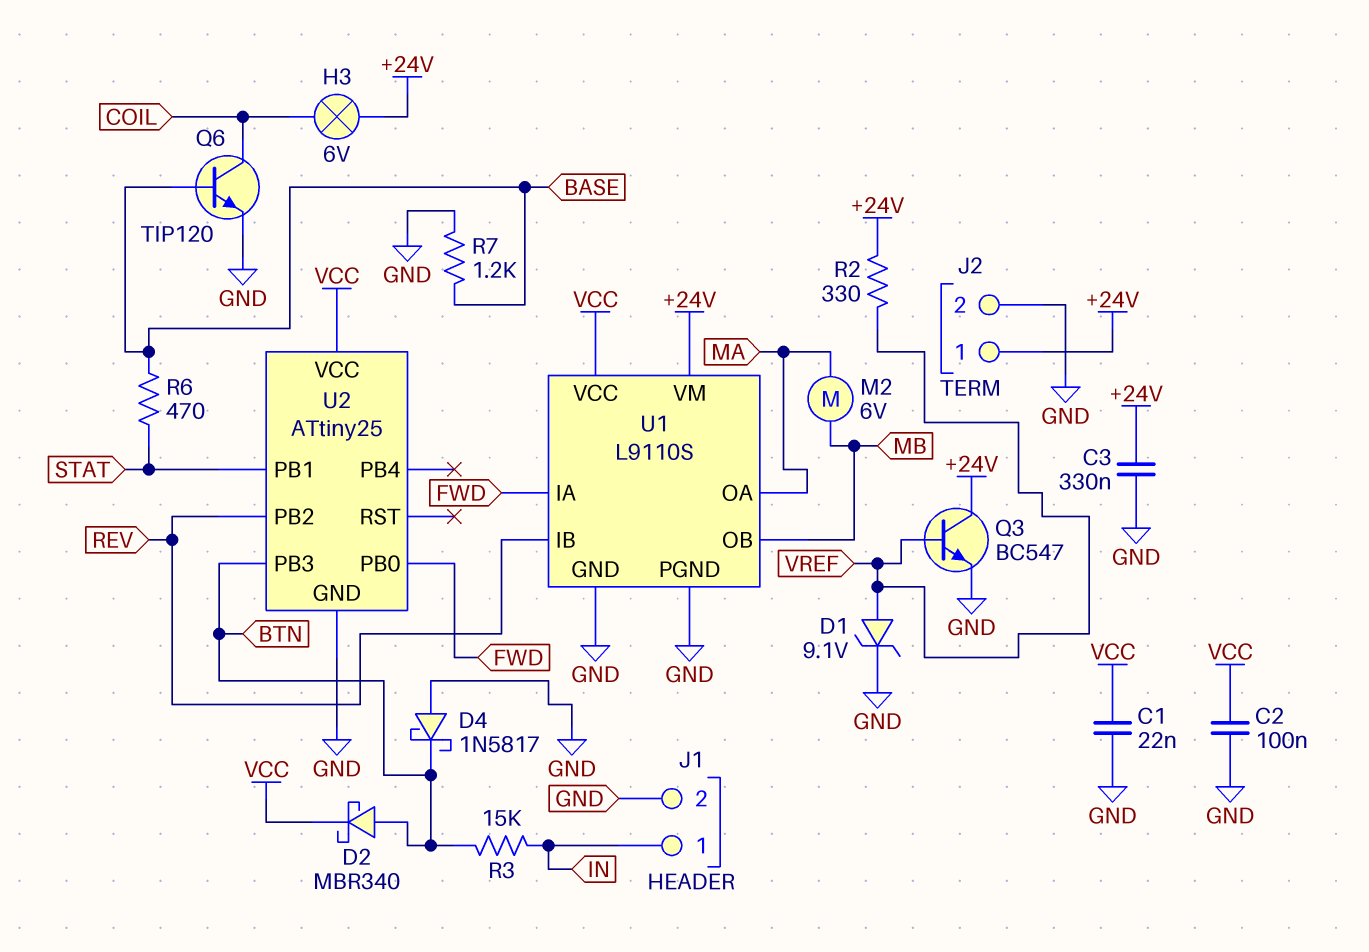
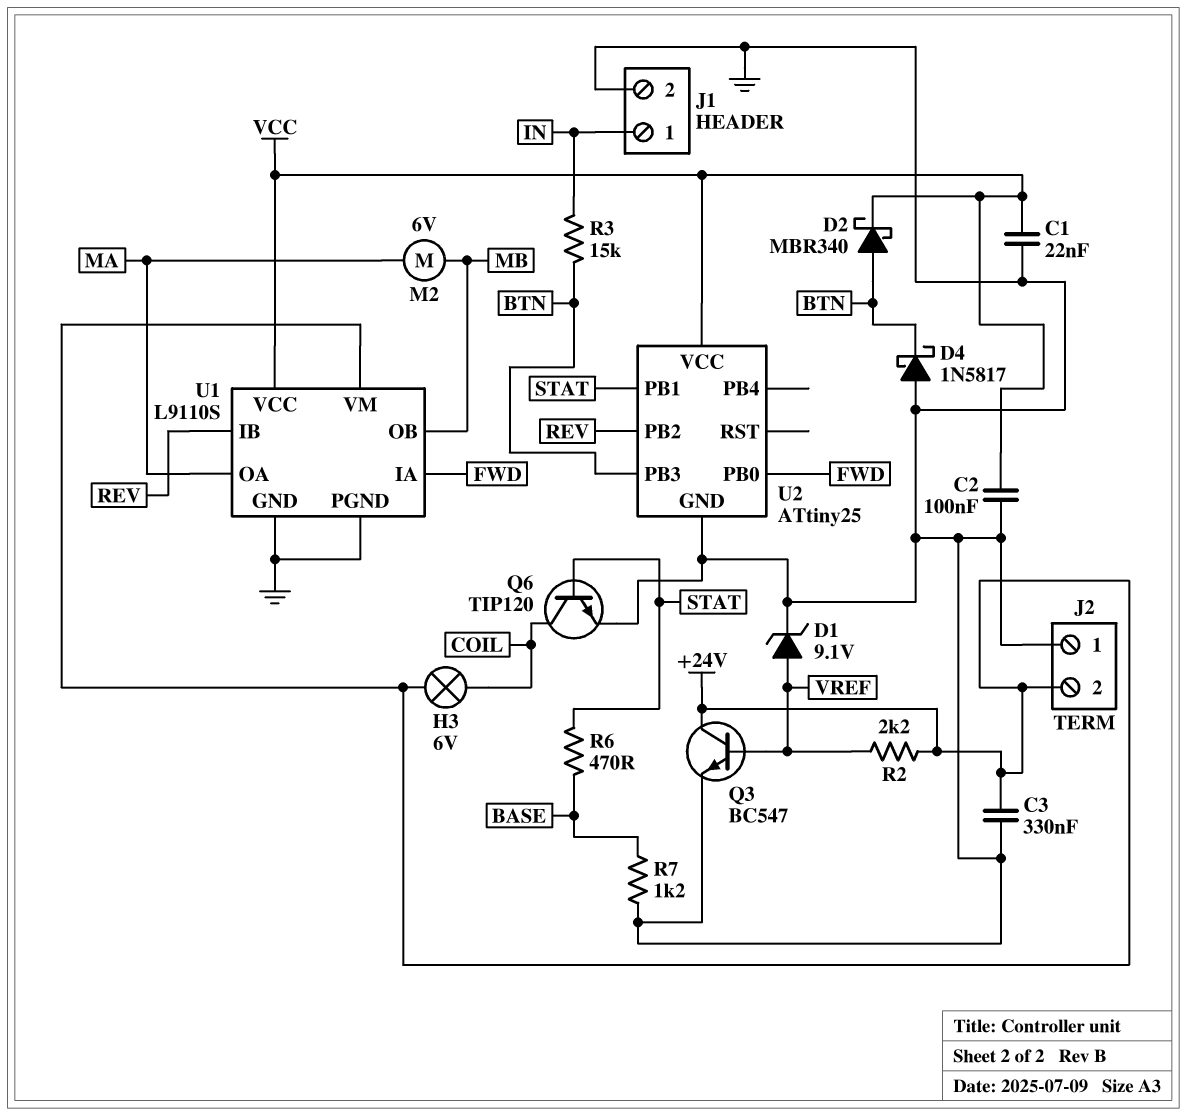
J2 pin 1: +24V -> GND
J2 pin 2: GND -> +24V
Q6: NPN TIP120 (B BASE, C COIL, E GND) -> NPN TIP120 (B STAT, C COIL, E GND)
R2: 330 (+24V, VREF) -> 2.2k (+24V, VREF)

